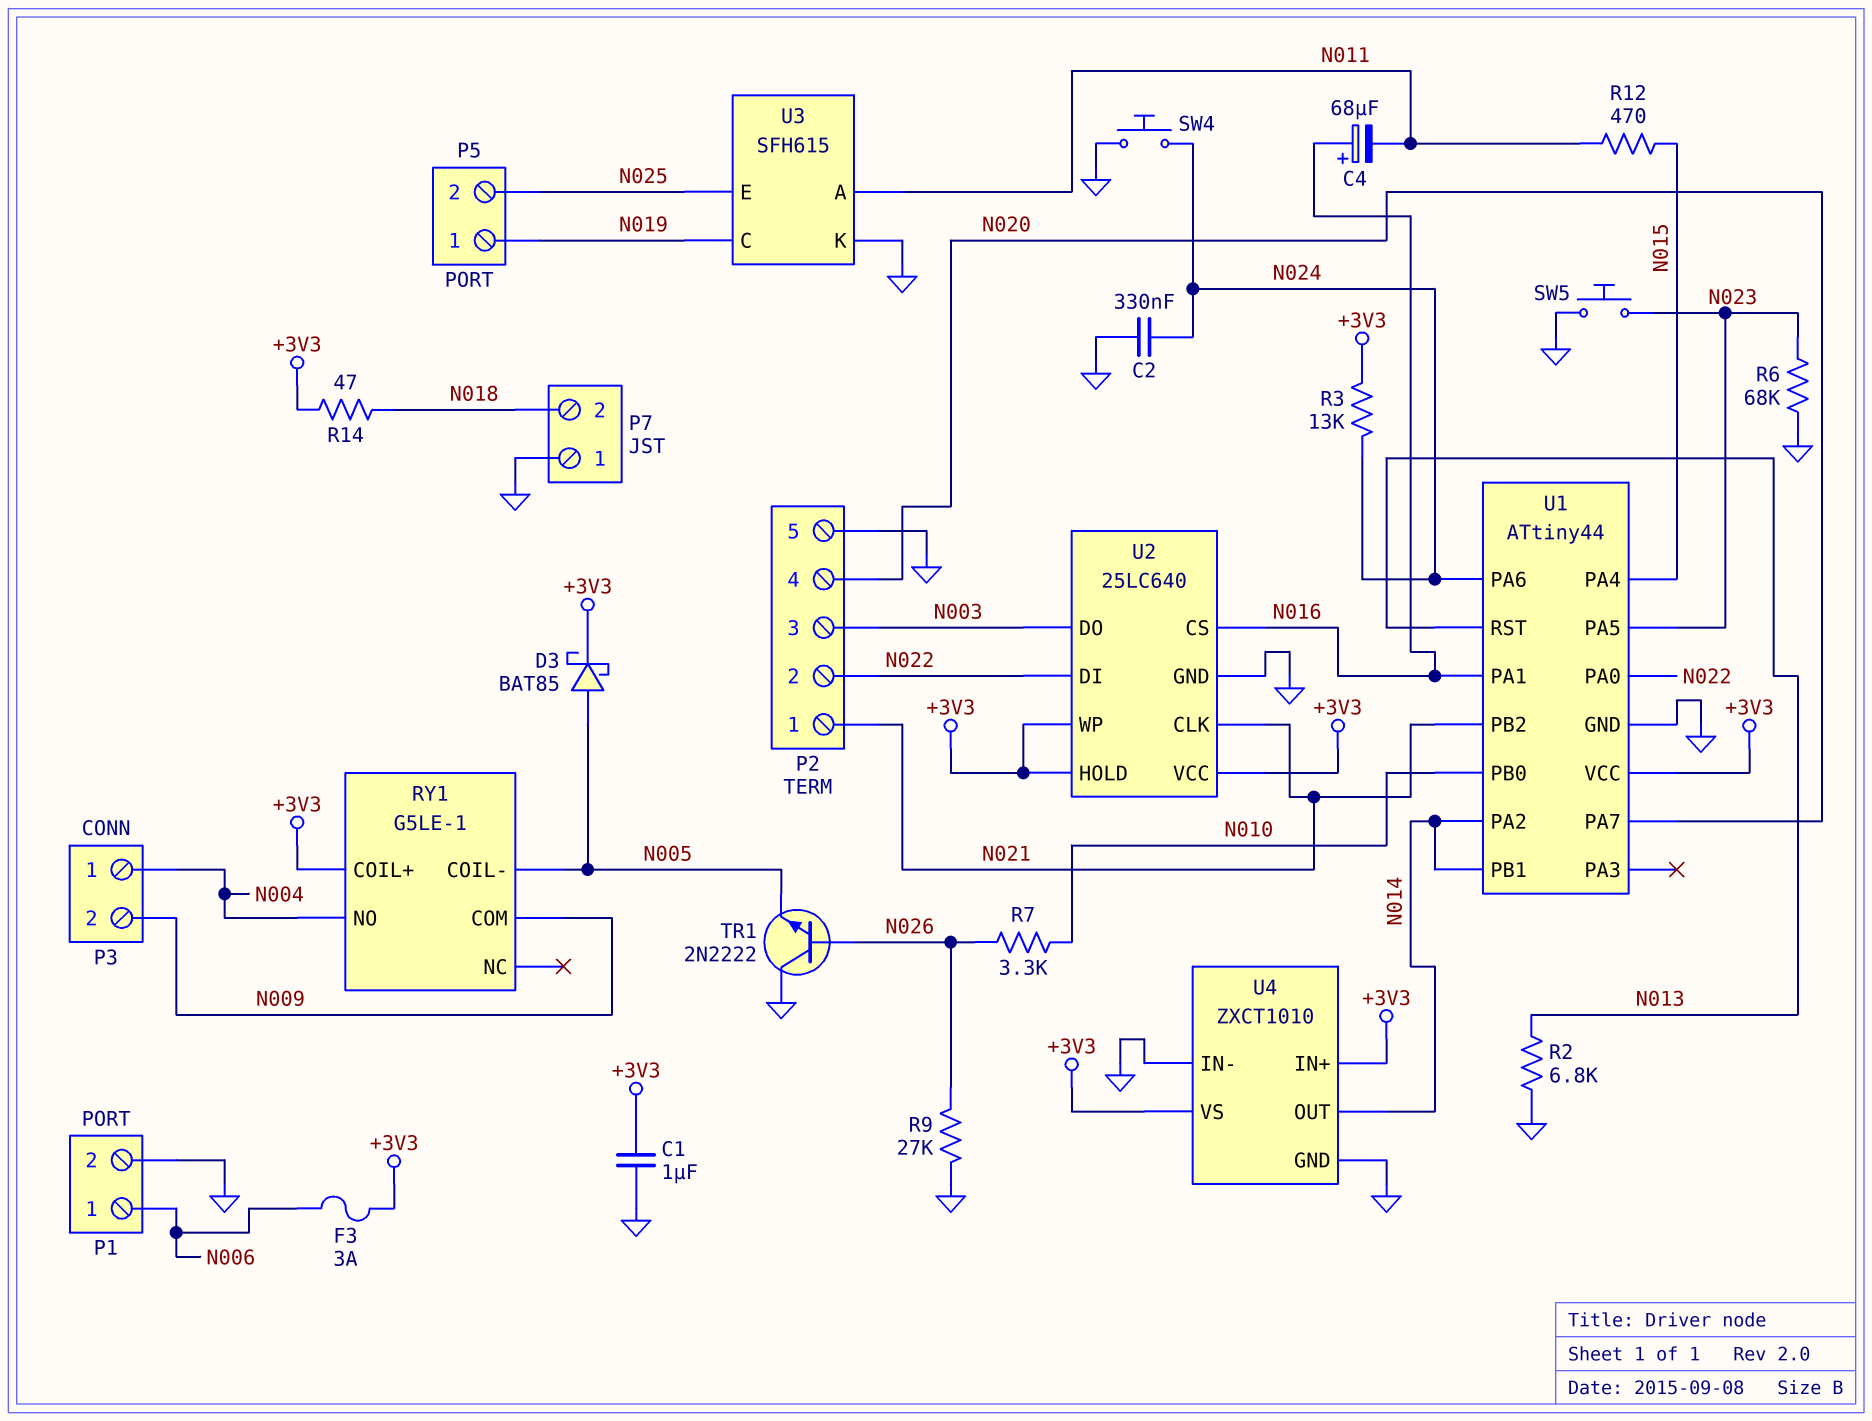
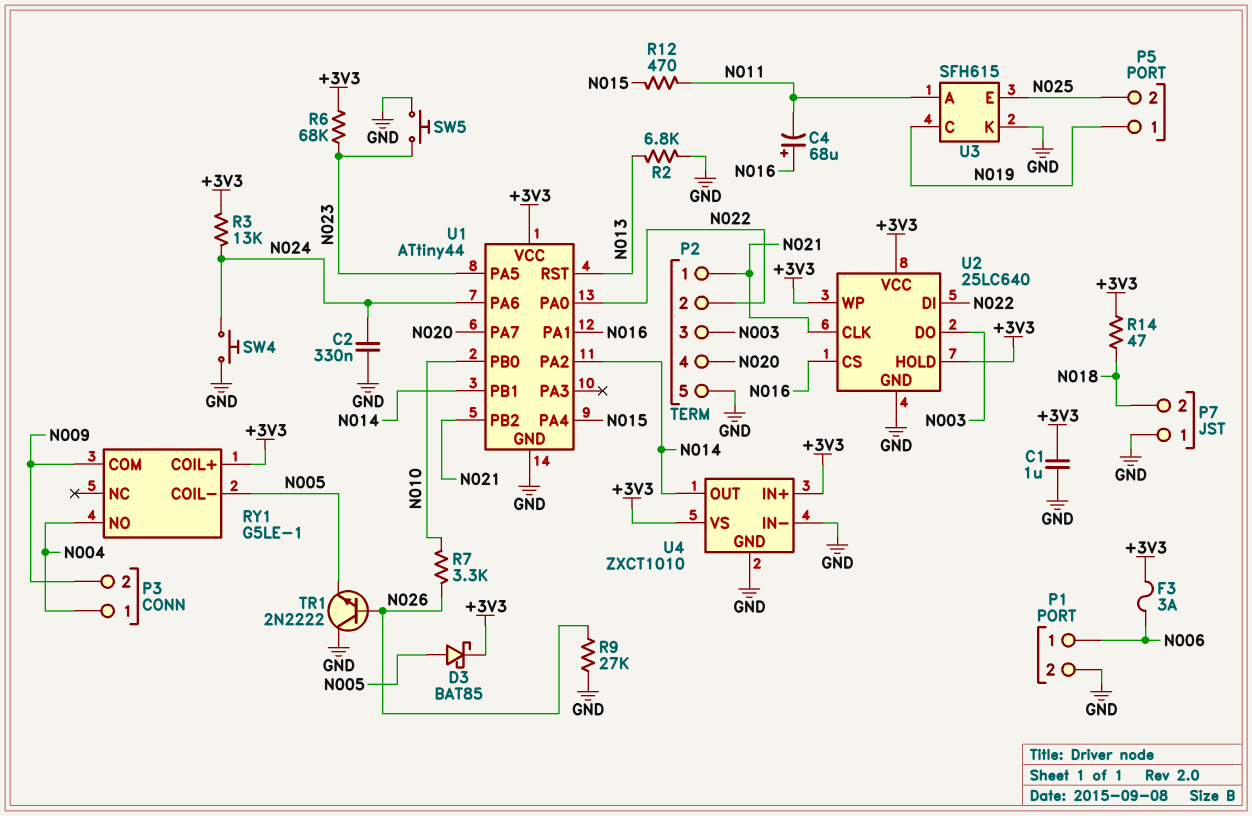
R6: 68k (GND, N023) -> 68k (+3V3, N023)

